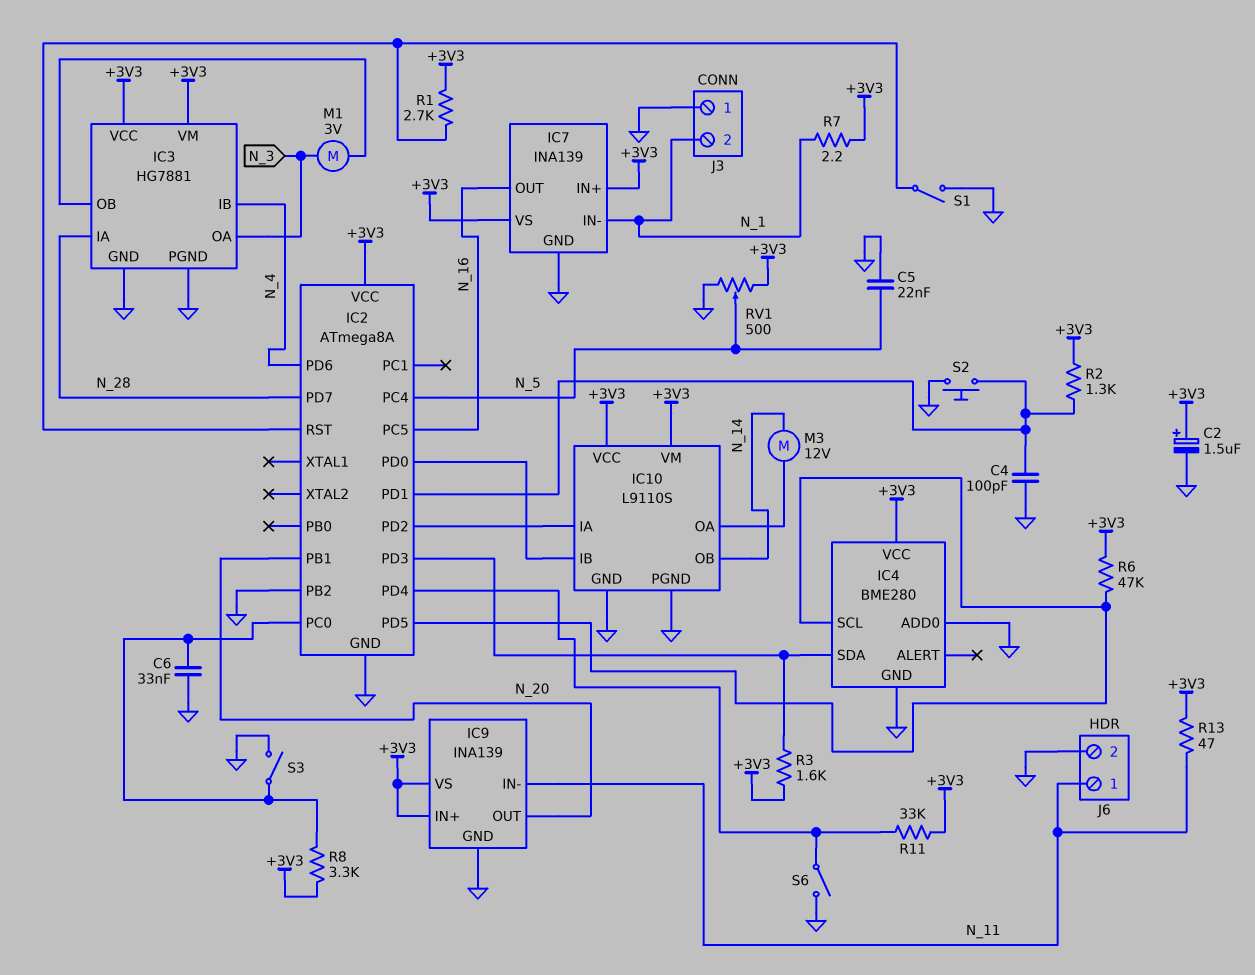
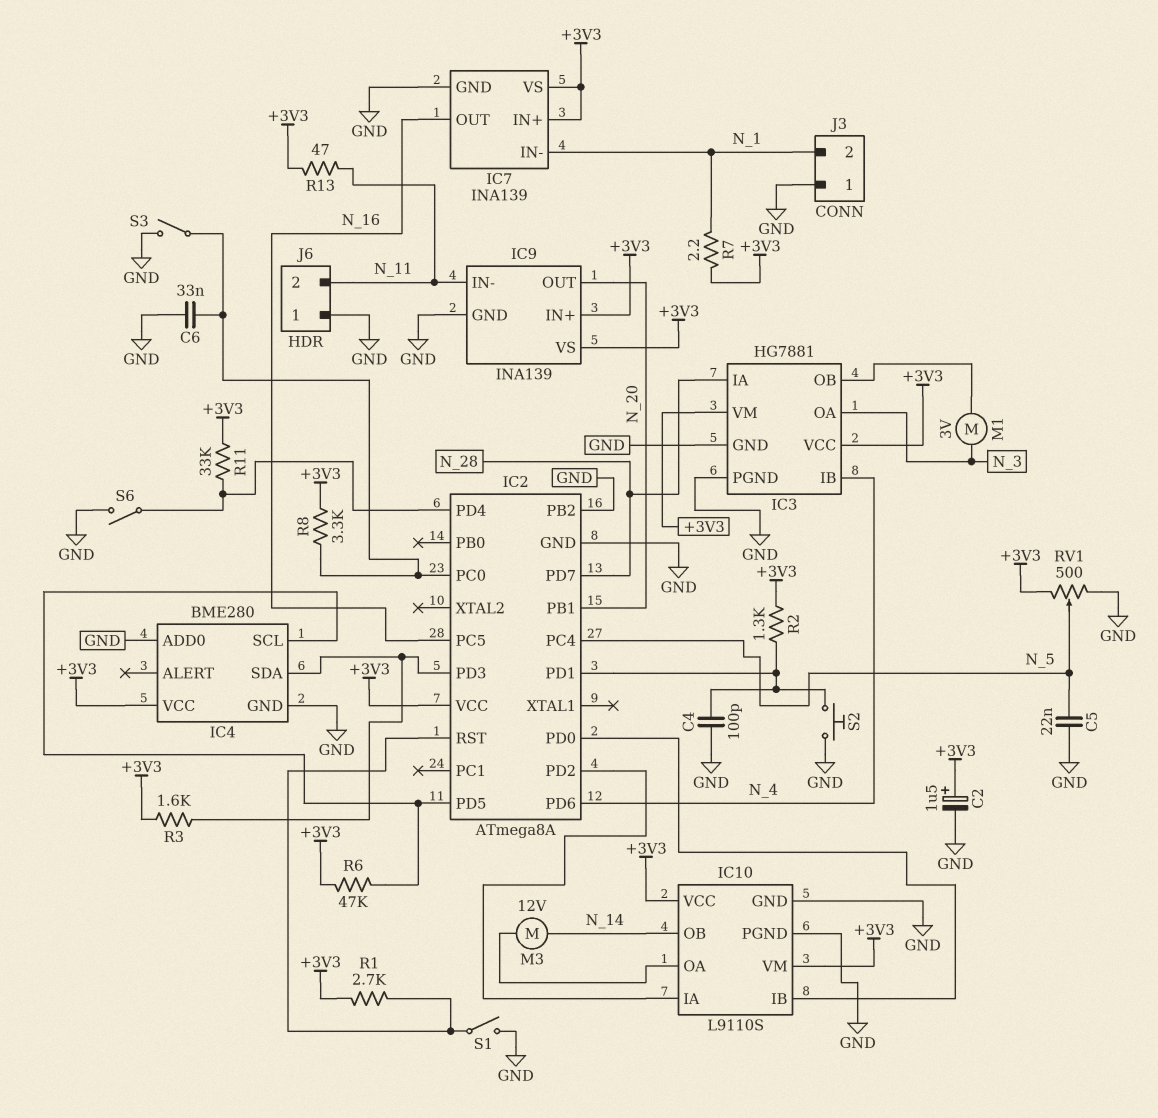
J6 pin 1: N_11 -> GND
J6 pin 2: GND -> N_11

